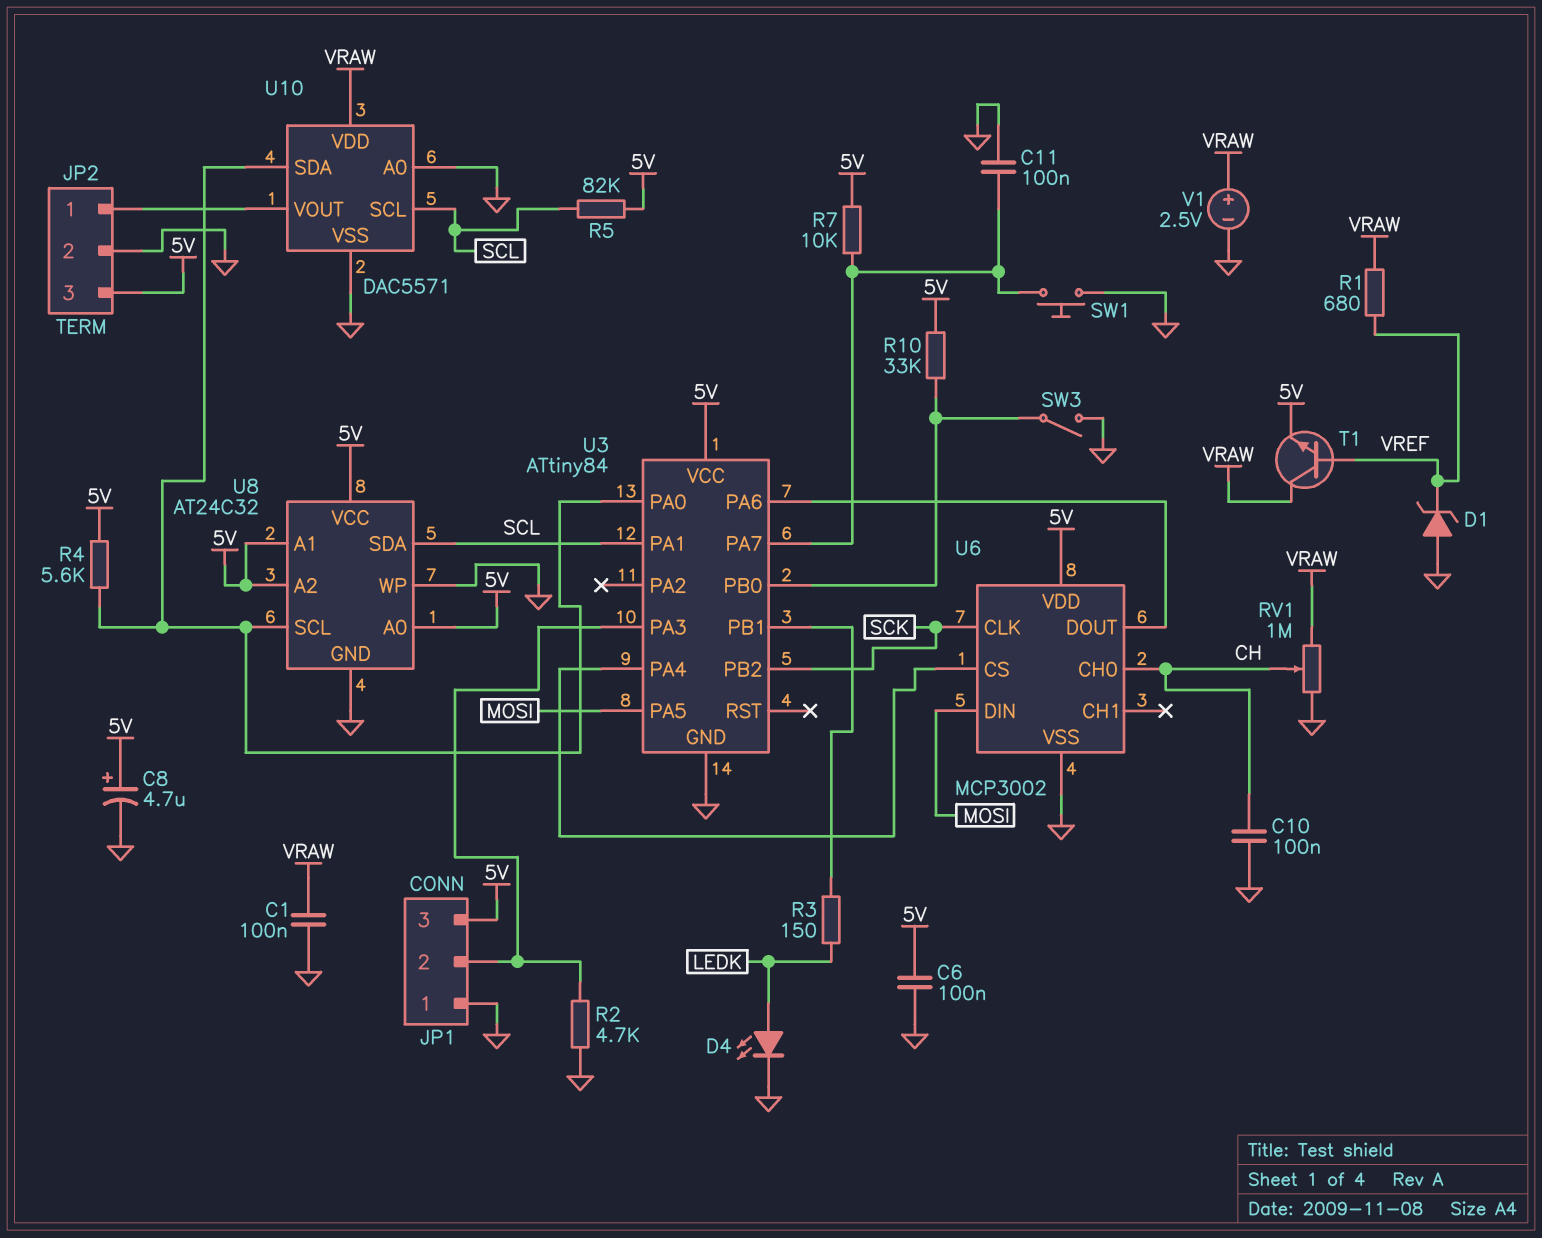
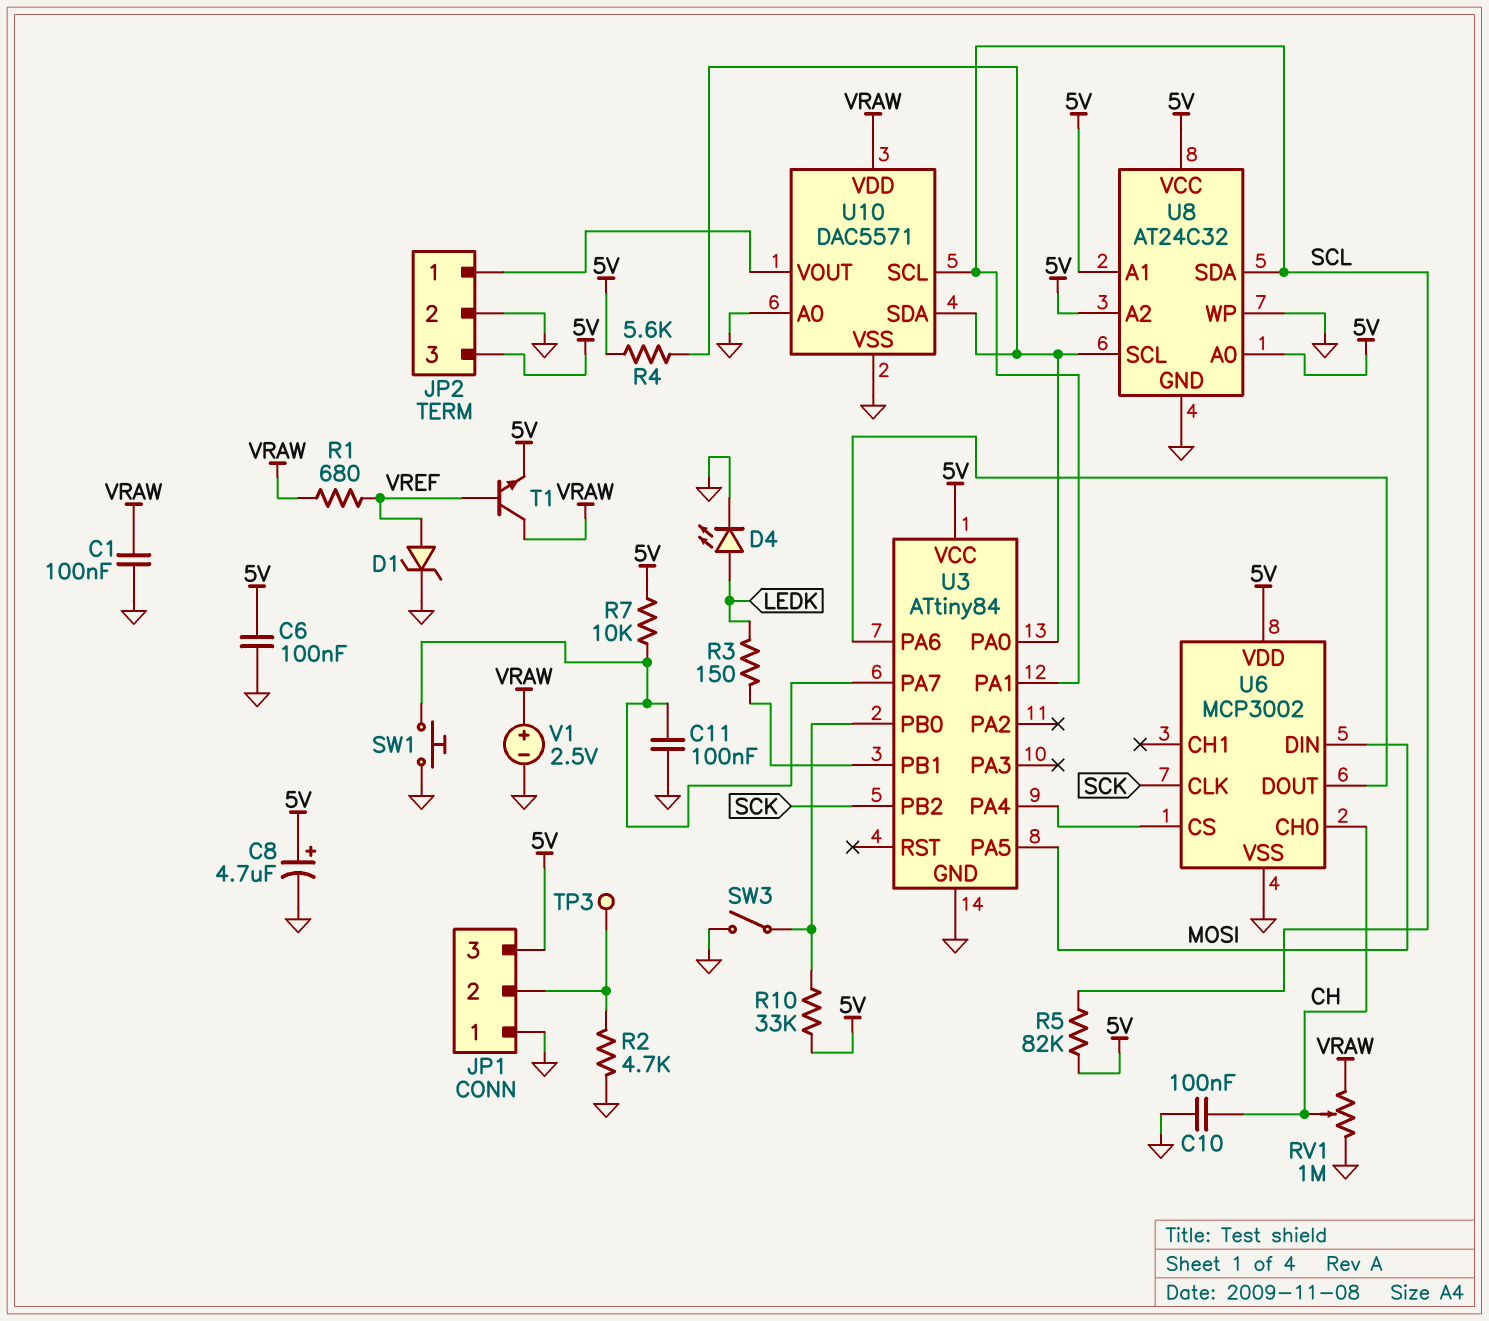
D1: zener (A GND, K VREF) -> zener (A VREF, K GND)
TP3: none -> test point (JP1/2)
U3 pin PA3: JP1/2 -> none

